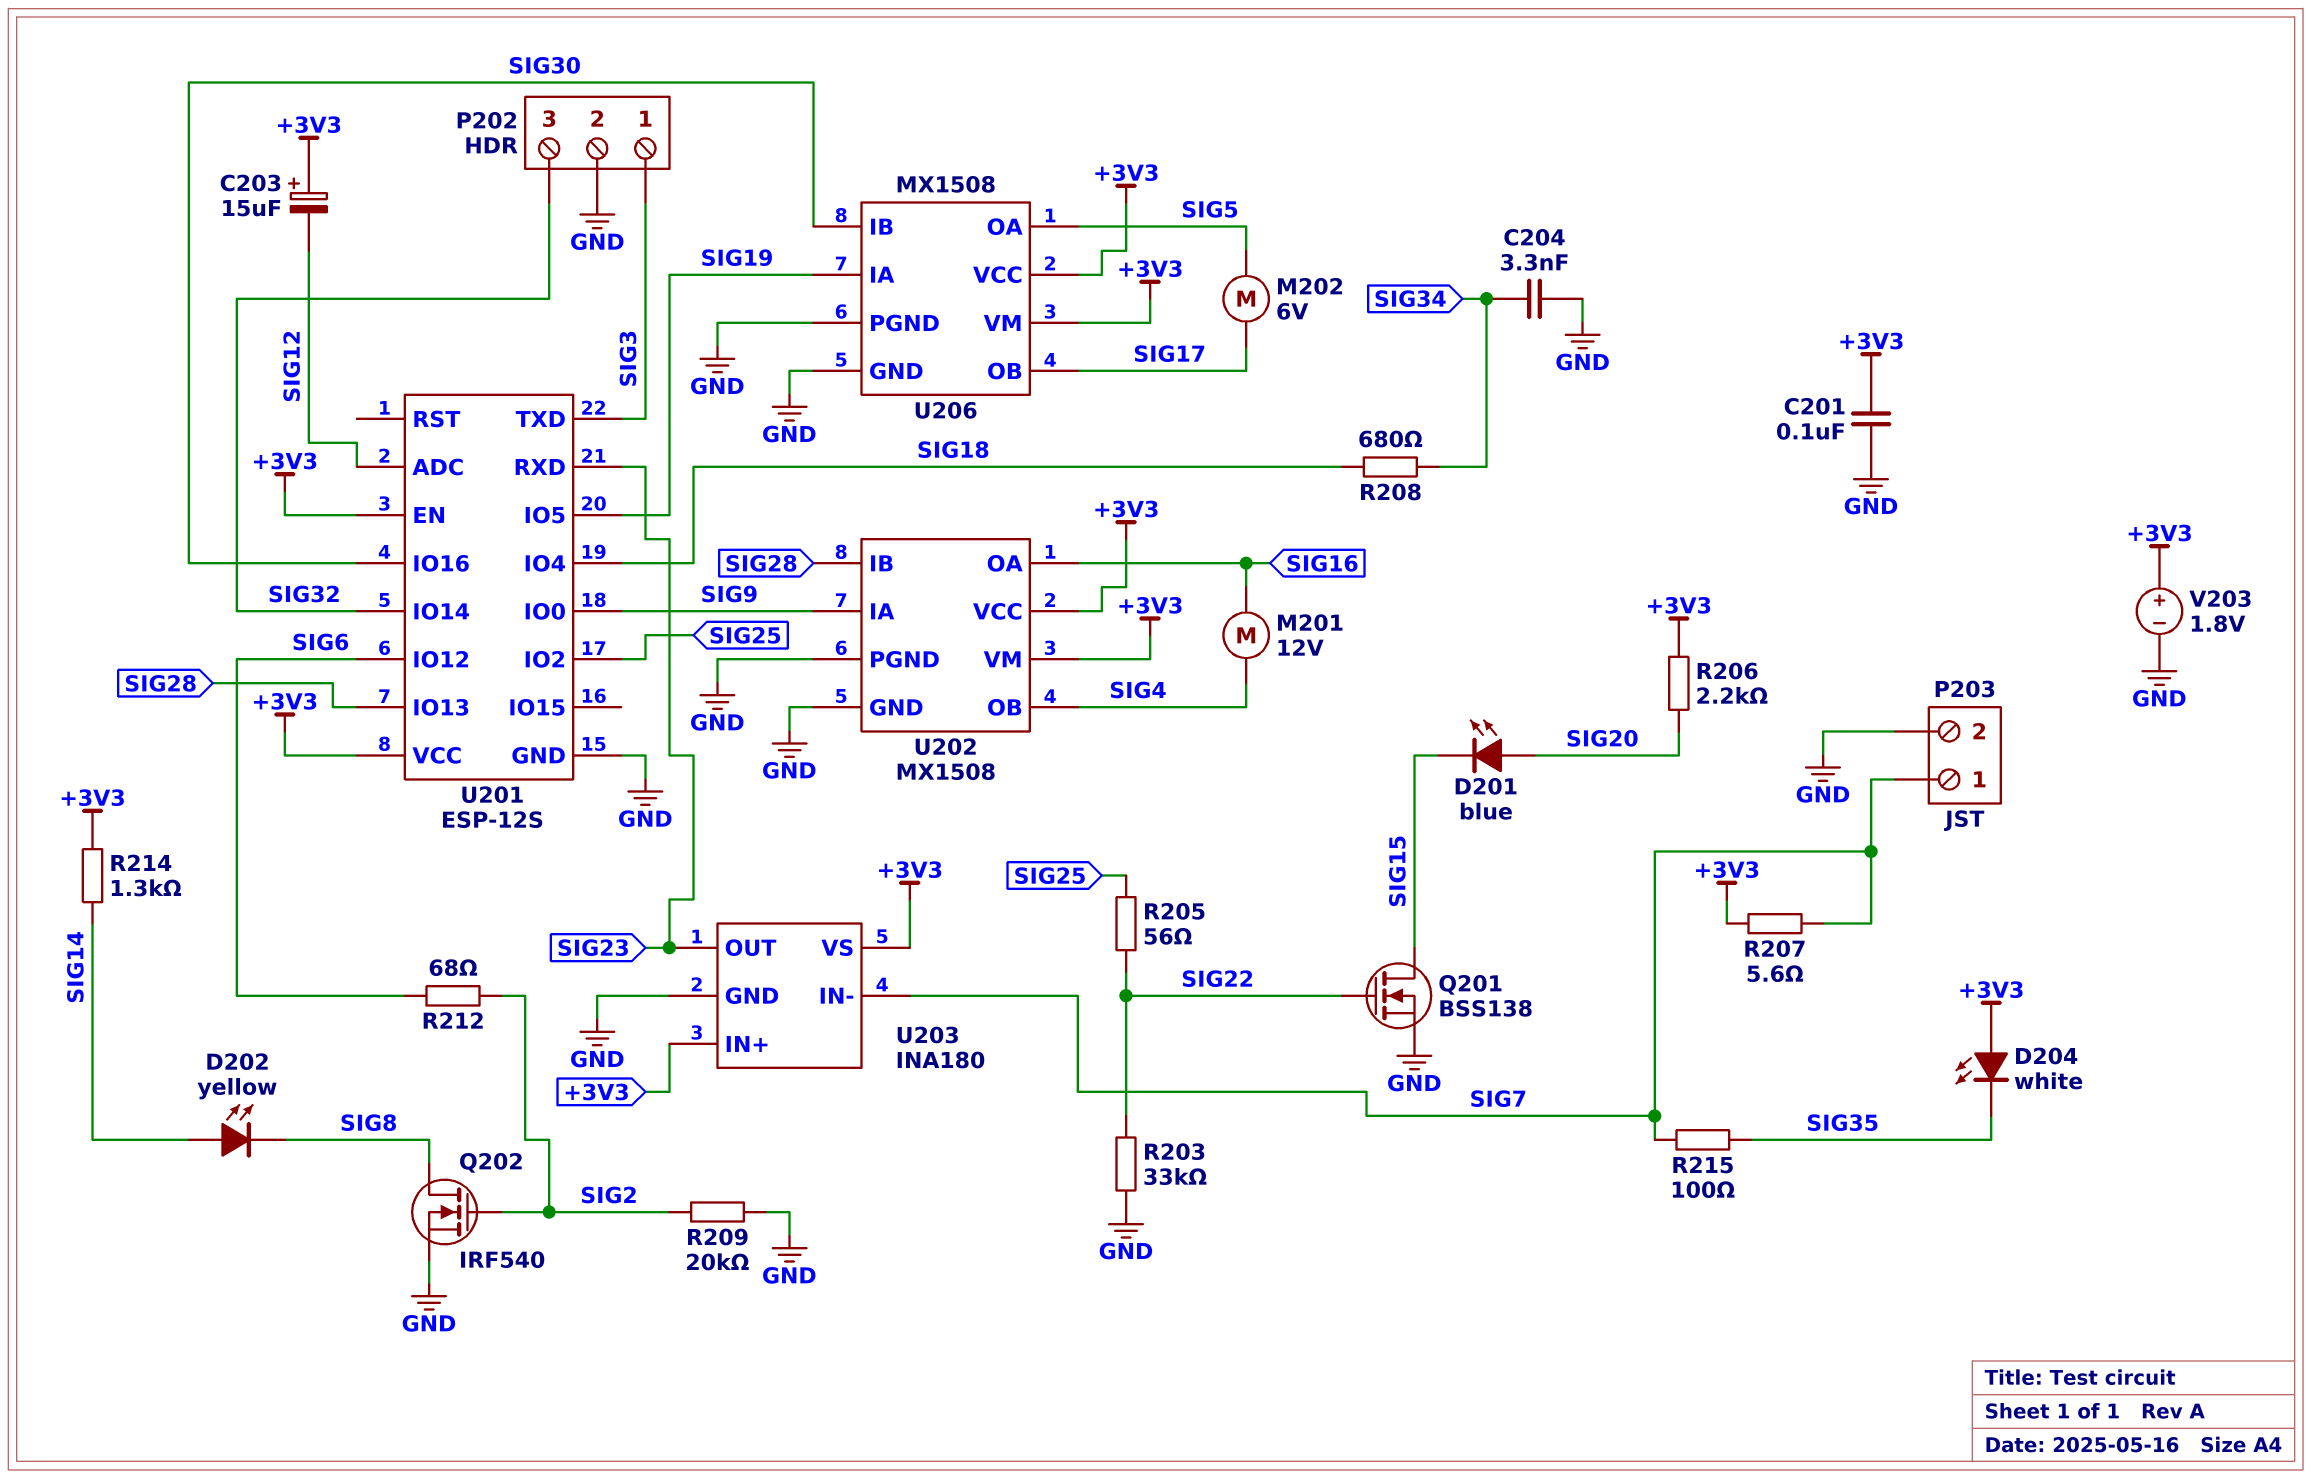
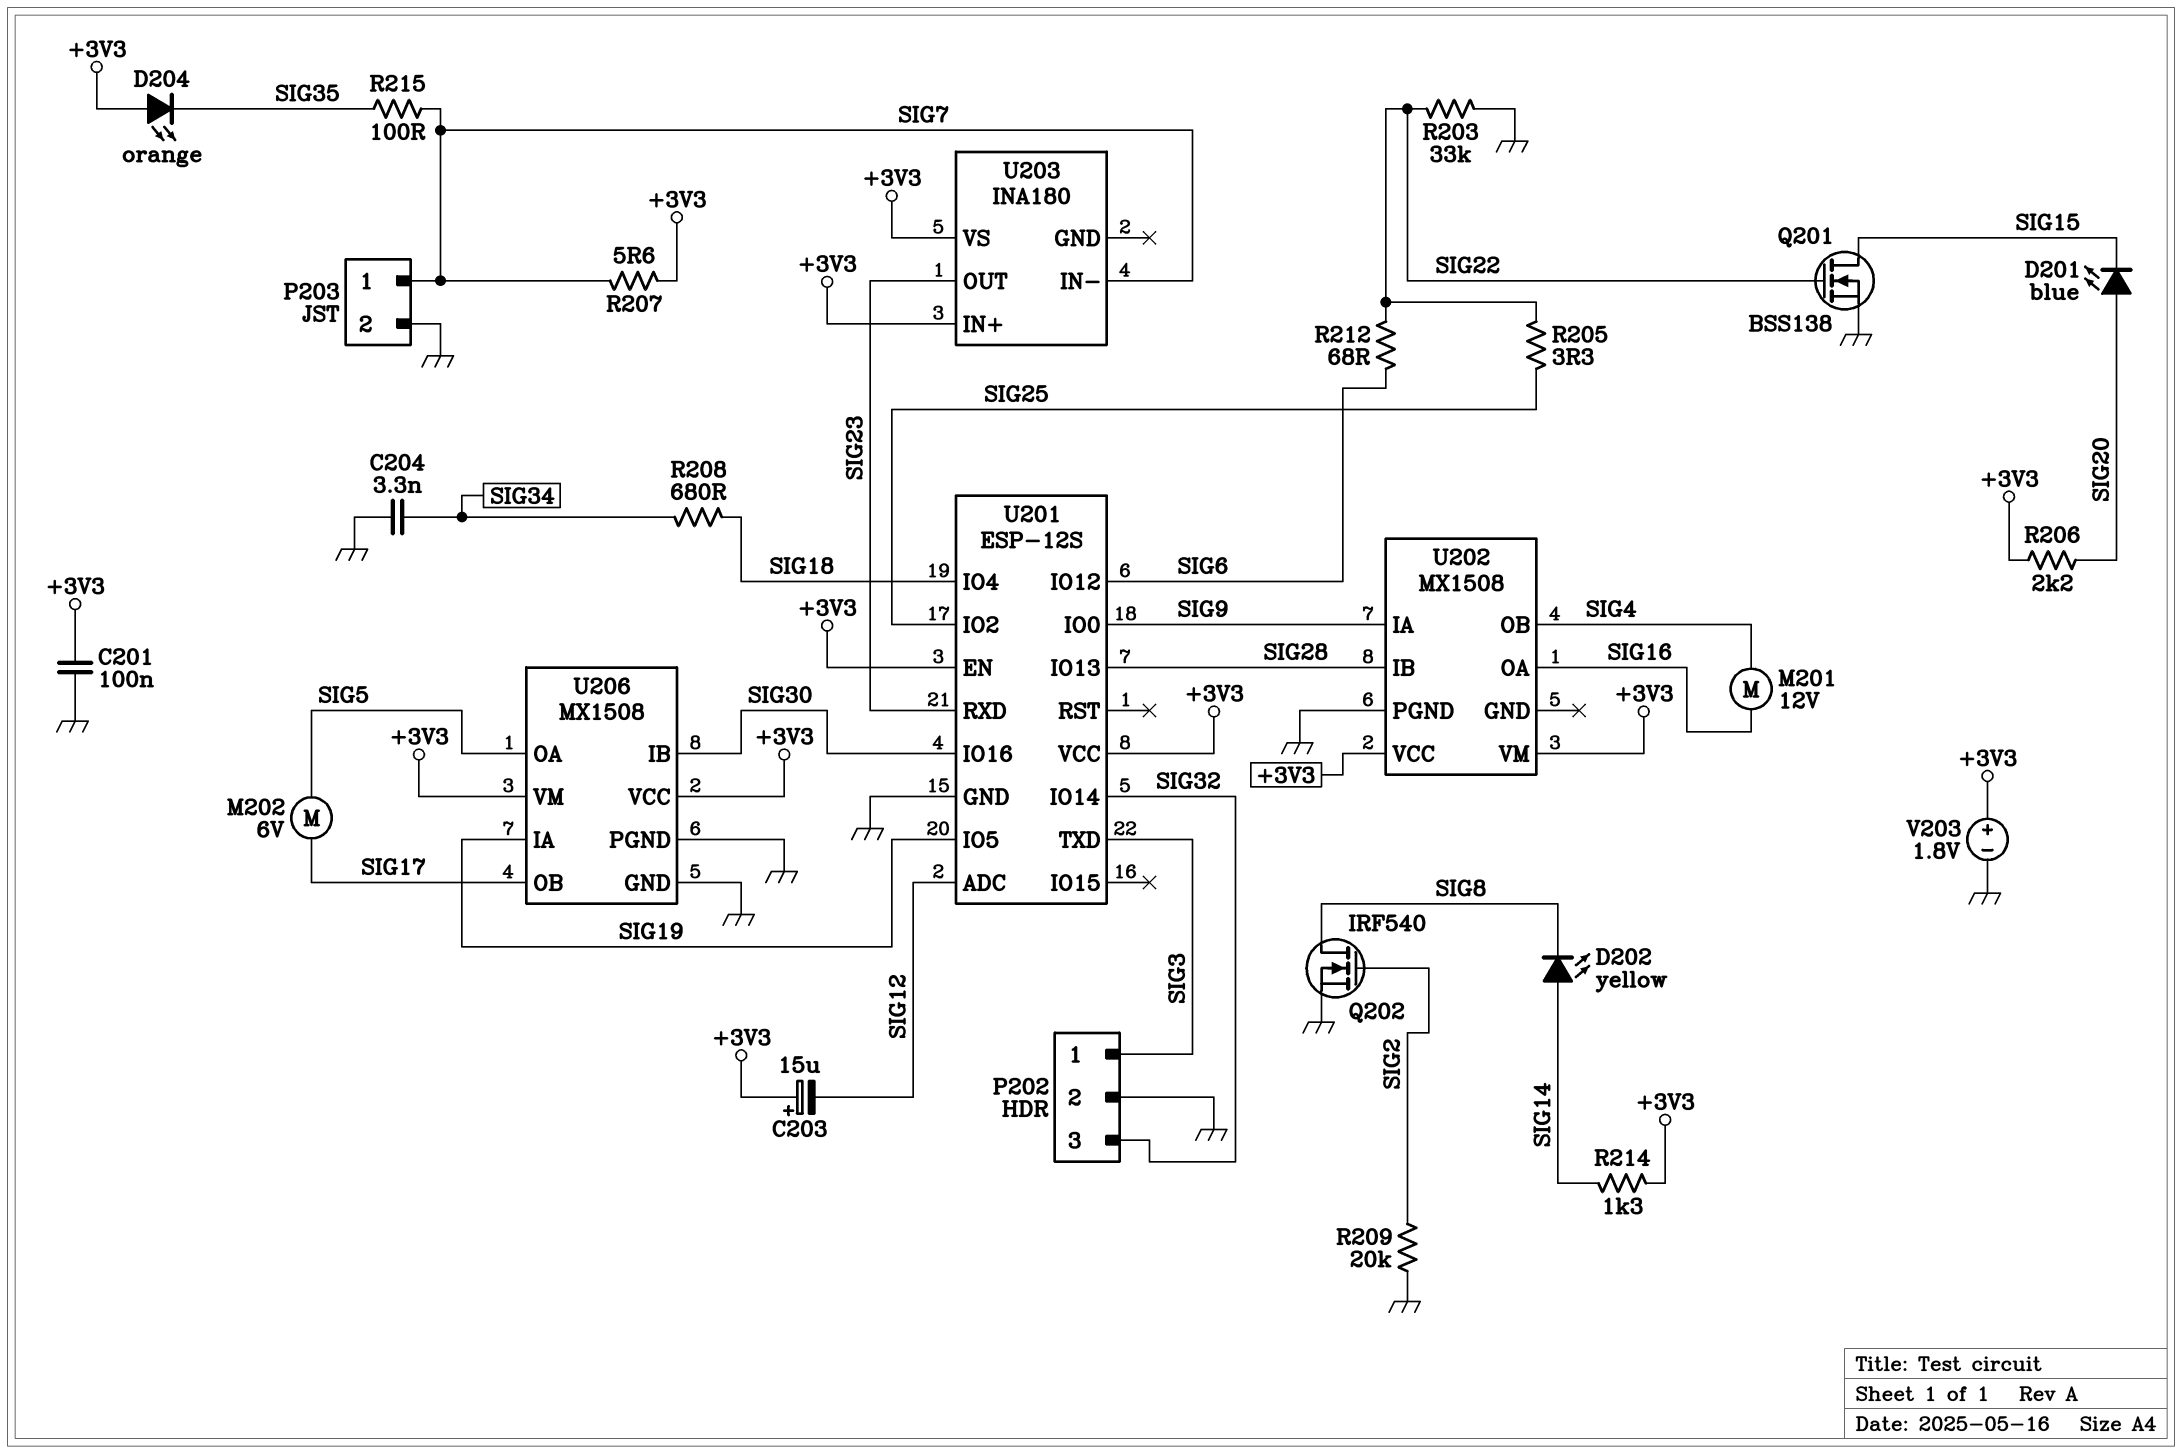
D204: LED white (A +3V3, K SIG35) -> LED orange (A +3V3, K SIG35)
R205: 56 (SIG22, SIG25) -> 3.3 (SIG22, SIG25)
R212: 68 (SIG2, SIG6) -> 68 (SIG6, SIG22)
U202 pin GND: GND -> none
U203 pin GND: GND -> none

